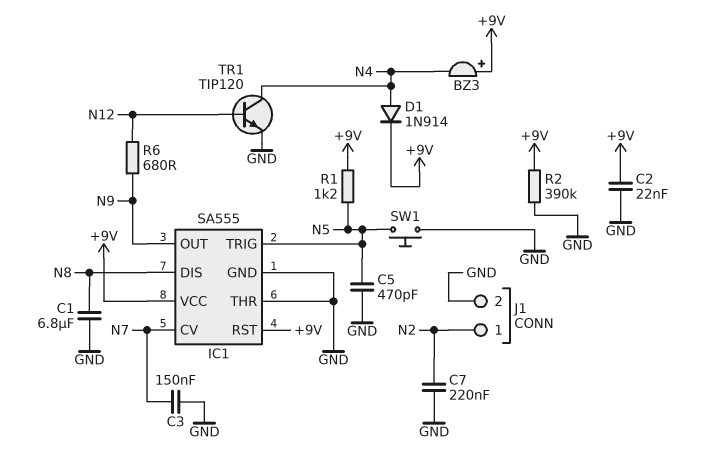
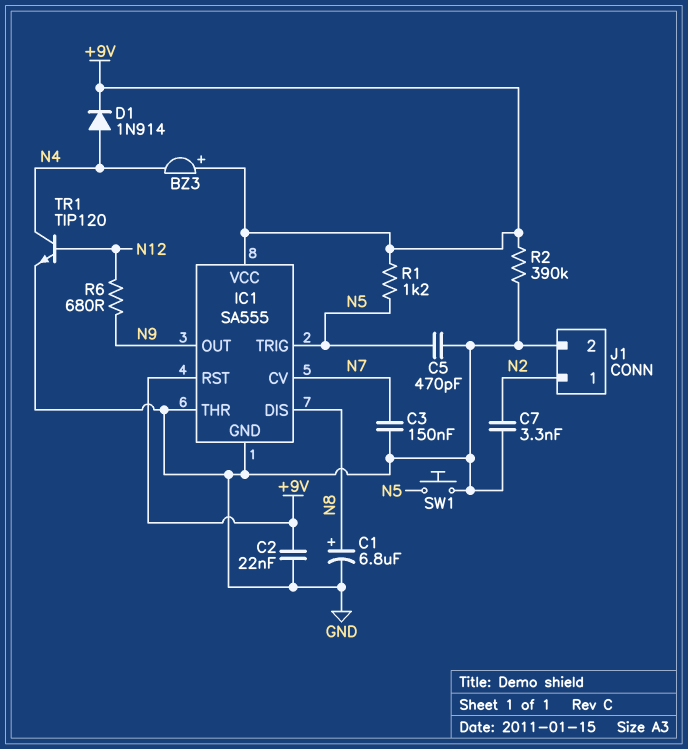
C1: 6.8uF (GND, N8) -> 6.8uF (plus N8, minus GND)
C7: 220nF (GND, N2) -> 3.3nF (GND, N2)

